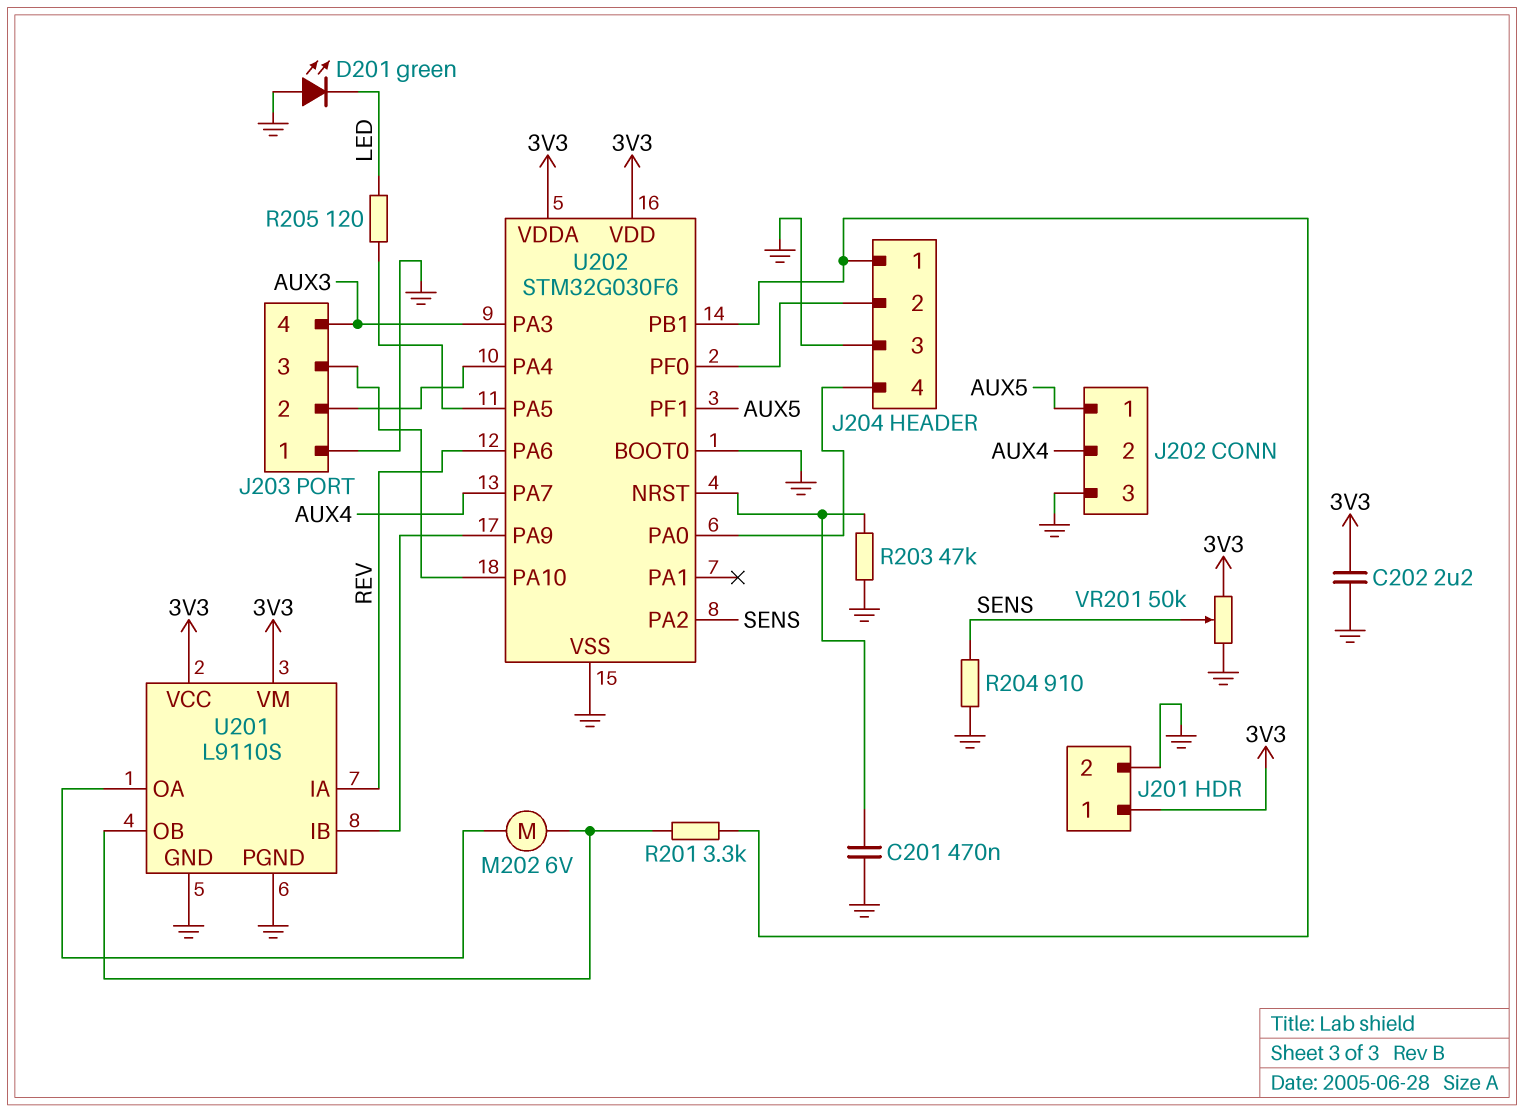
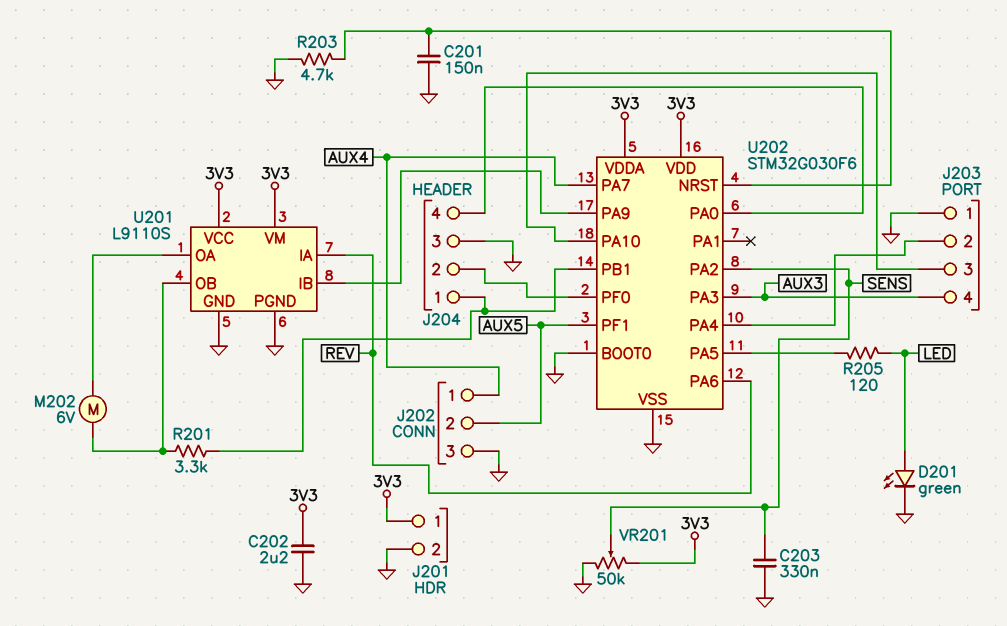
C201: 470nF (GND, U202/NRST) -> 150nF (GND, U202/NRST)
C203: none -> 330nF (GND, SENS)
D201: LED green (A GND, K LED) -> LED green (A LED, K GND)
J202 pin 1: AUX5 -> AUX4
J202 pin 2: AUX4 -> AUX5
R203: 47k (GND, U202/NRST) -> 4.7k (GND, U202/NRST)
R204: 910 (GND, SENS) -> none

